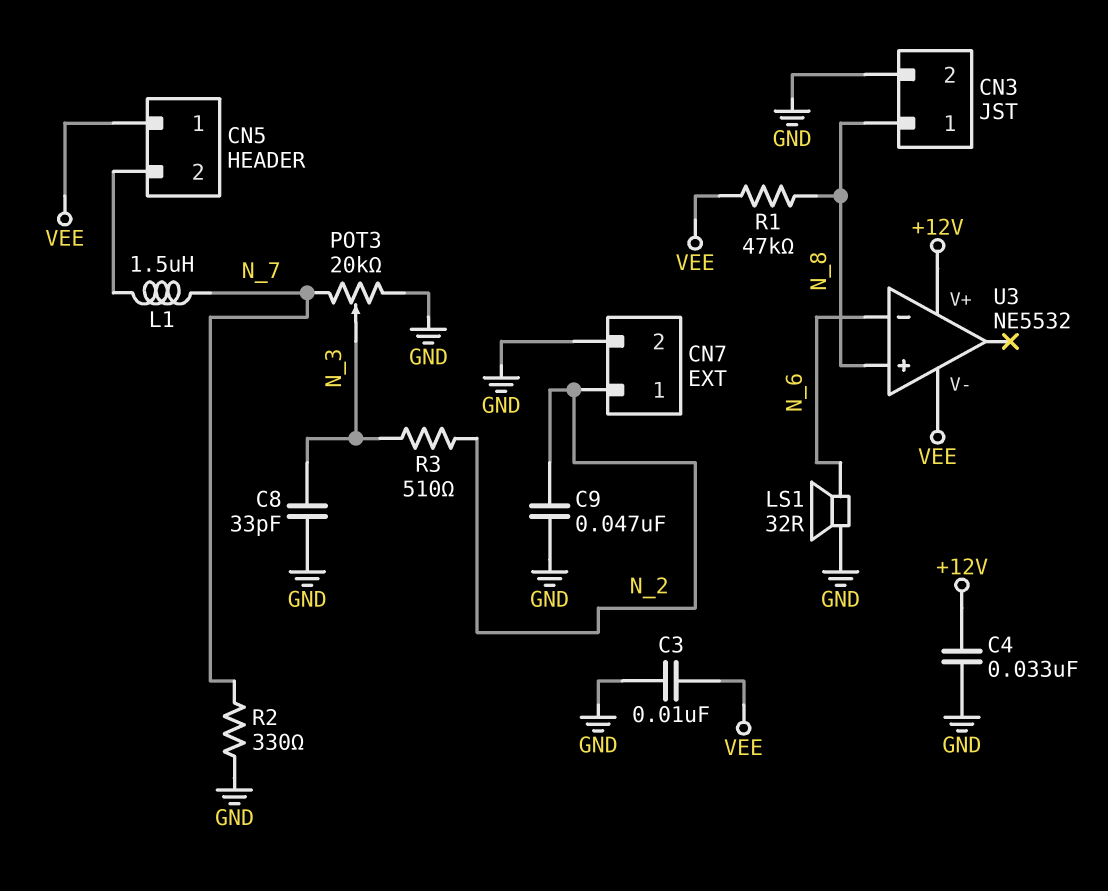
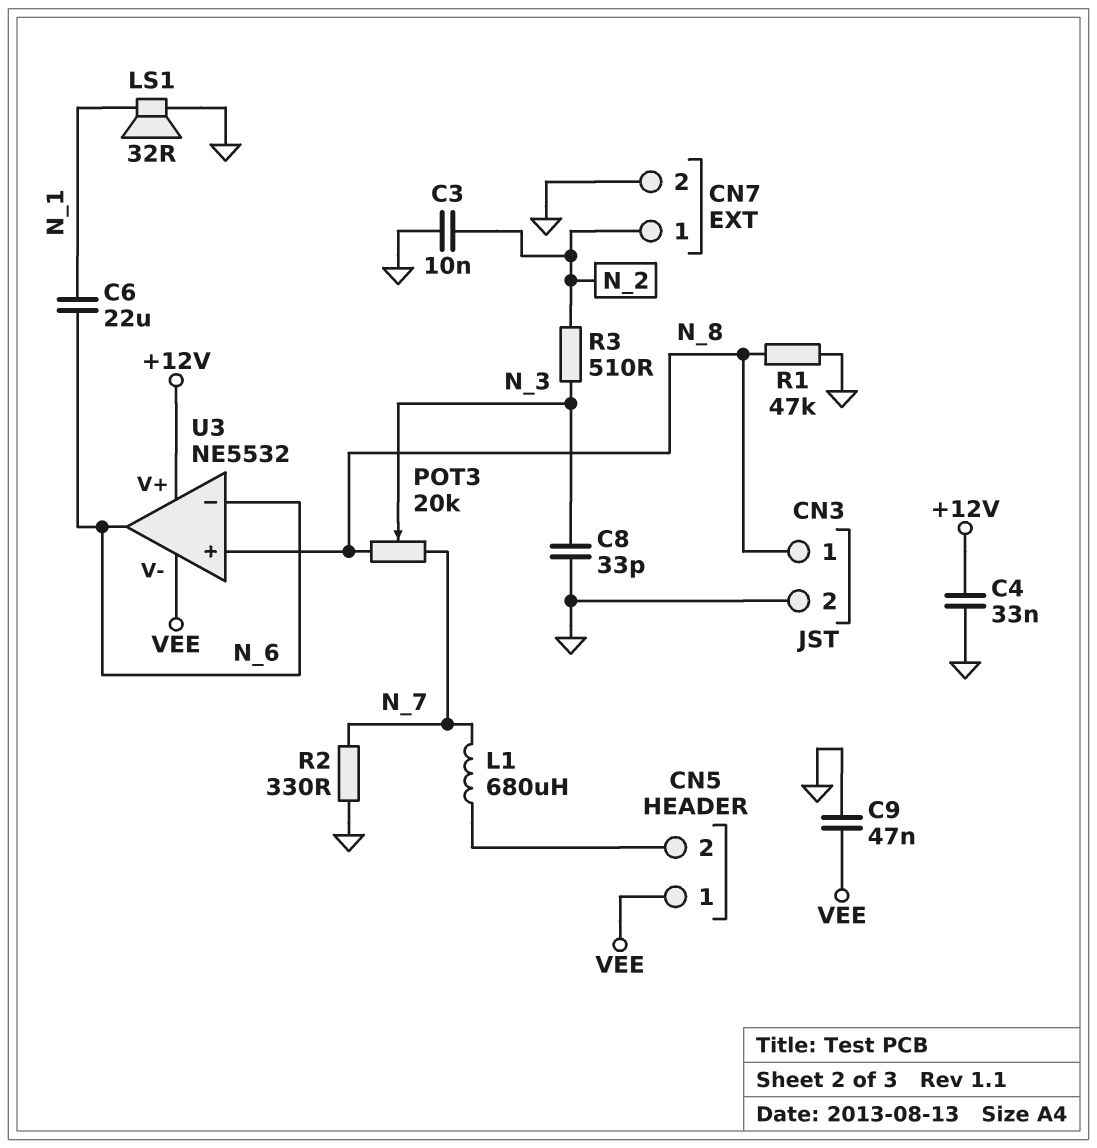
C3: 10nF (GND, VEE) -> 10nF (GND, N_2)
C6: none -> 22uF (N_1, N_6)
C9: 47nF (GND, N_2) -> 47nF (GND, VEE)
L1: 1.5uH (CN5/2, N_7) -> 680uH (CN5/2, N_7)
LS1: speaker 32R (GND, N_6) -> speaker 32R (GND, N_1)
POT3: 20k (GND, N_7, wiper N_3) -> 20k (N_7, N_8, wiper N_3)
R1: 47k (N_8, VEE) -> 47k (GND, N_8)
U3 pin out: none -> N_6

